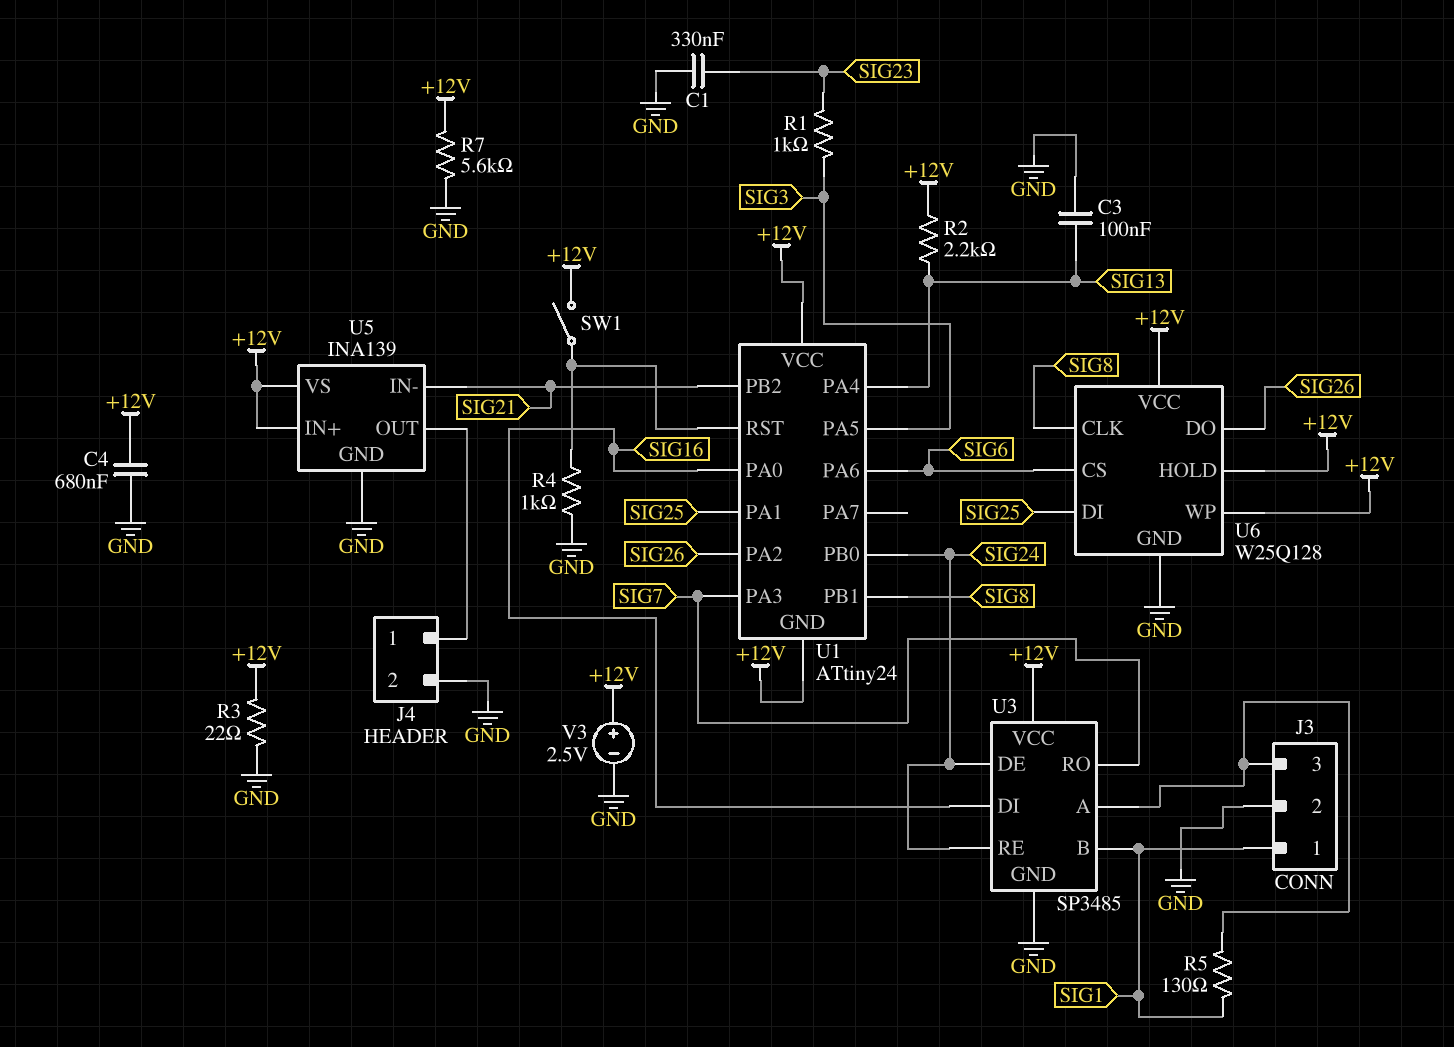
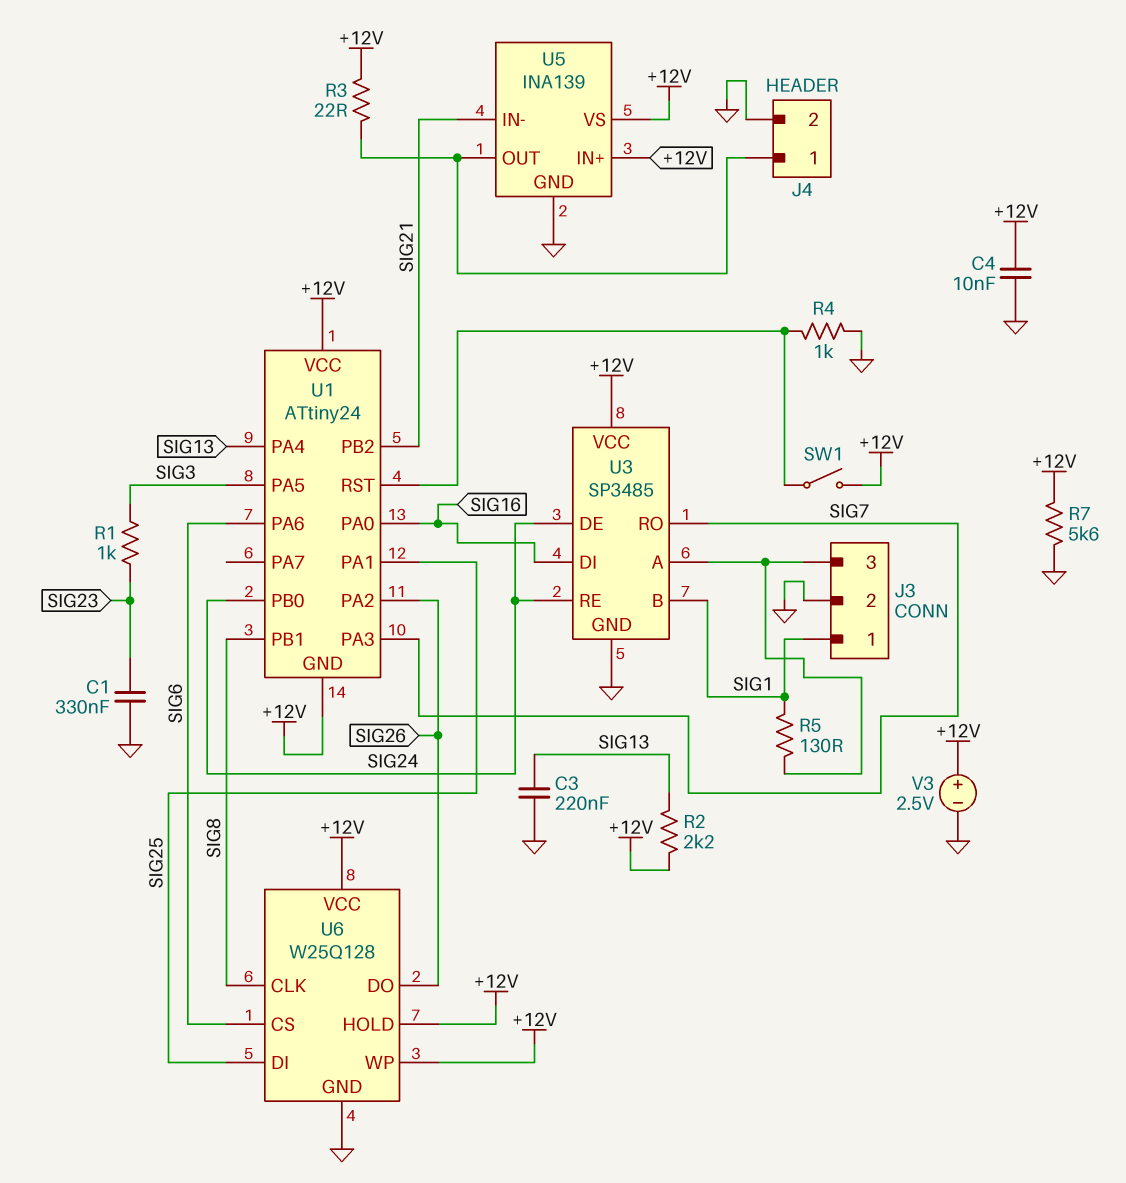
C3: 100nF (GND, SIG13) -> 220nF (GND, SIG13)
C4: 680nF (+12V, GND) -> 10nF (+12V, GND)
R3: 22 (+12V, GND) -> 22 (+12V, J4/1)

